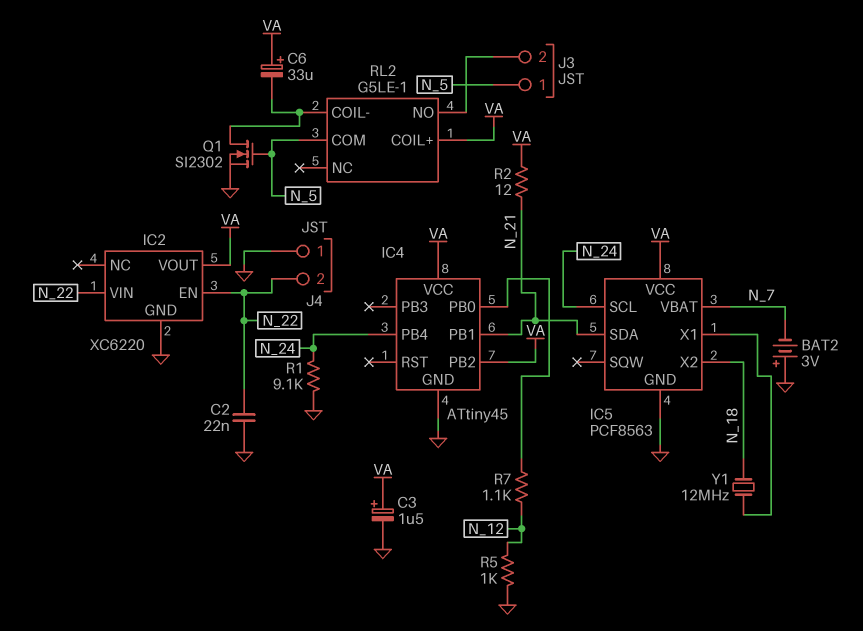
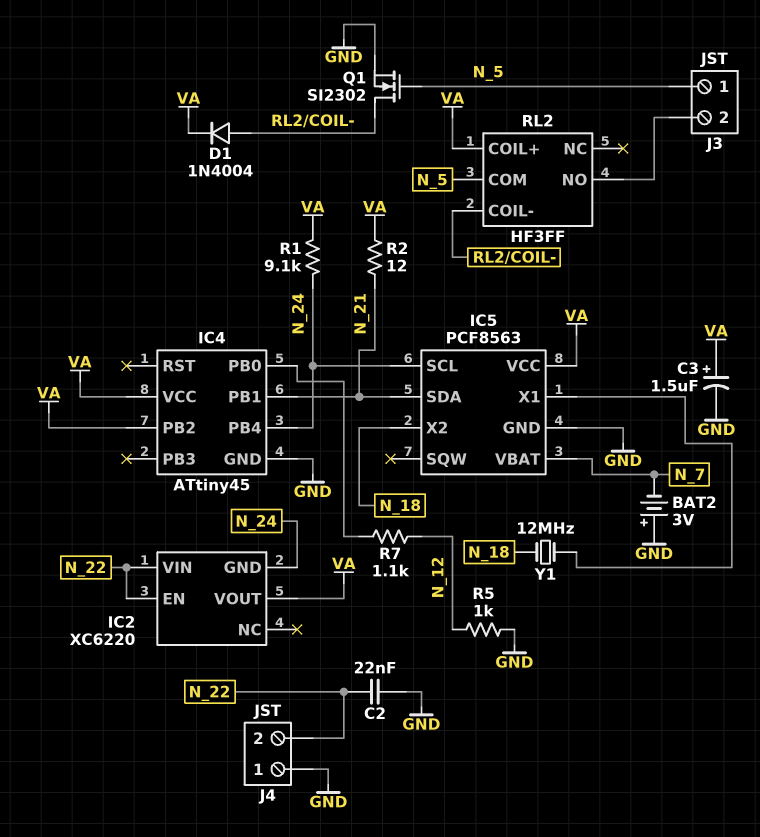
C6: 33uF (plus VA, minus RL2/COIL-) -> none
D1: none -> diode 1N4004 (A RL2/COIL-, K VA)
IC2 pin GND: GND -> N_24
R1: 9.1k (GND, N_24) -> 9.1k (N_24, VA)
RL2: G5LE-1 -> HF3FF

